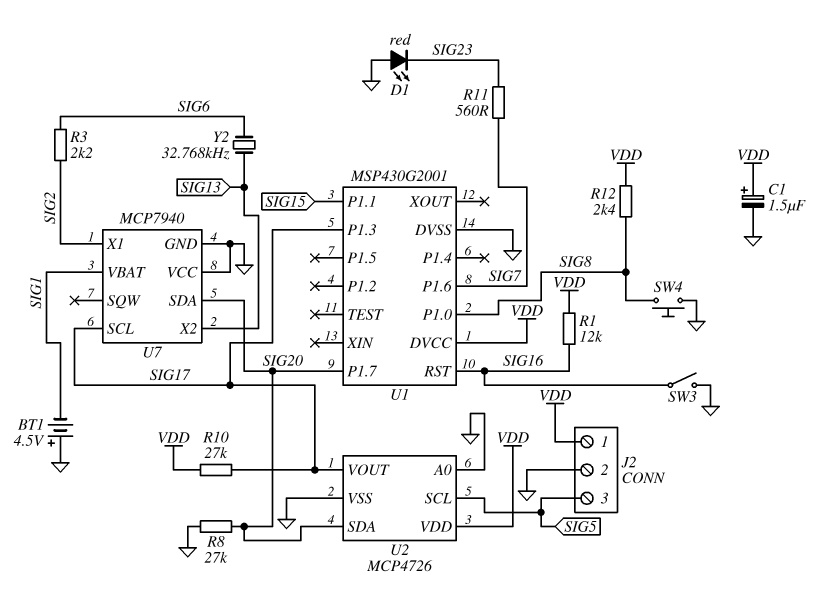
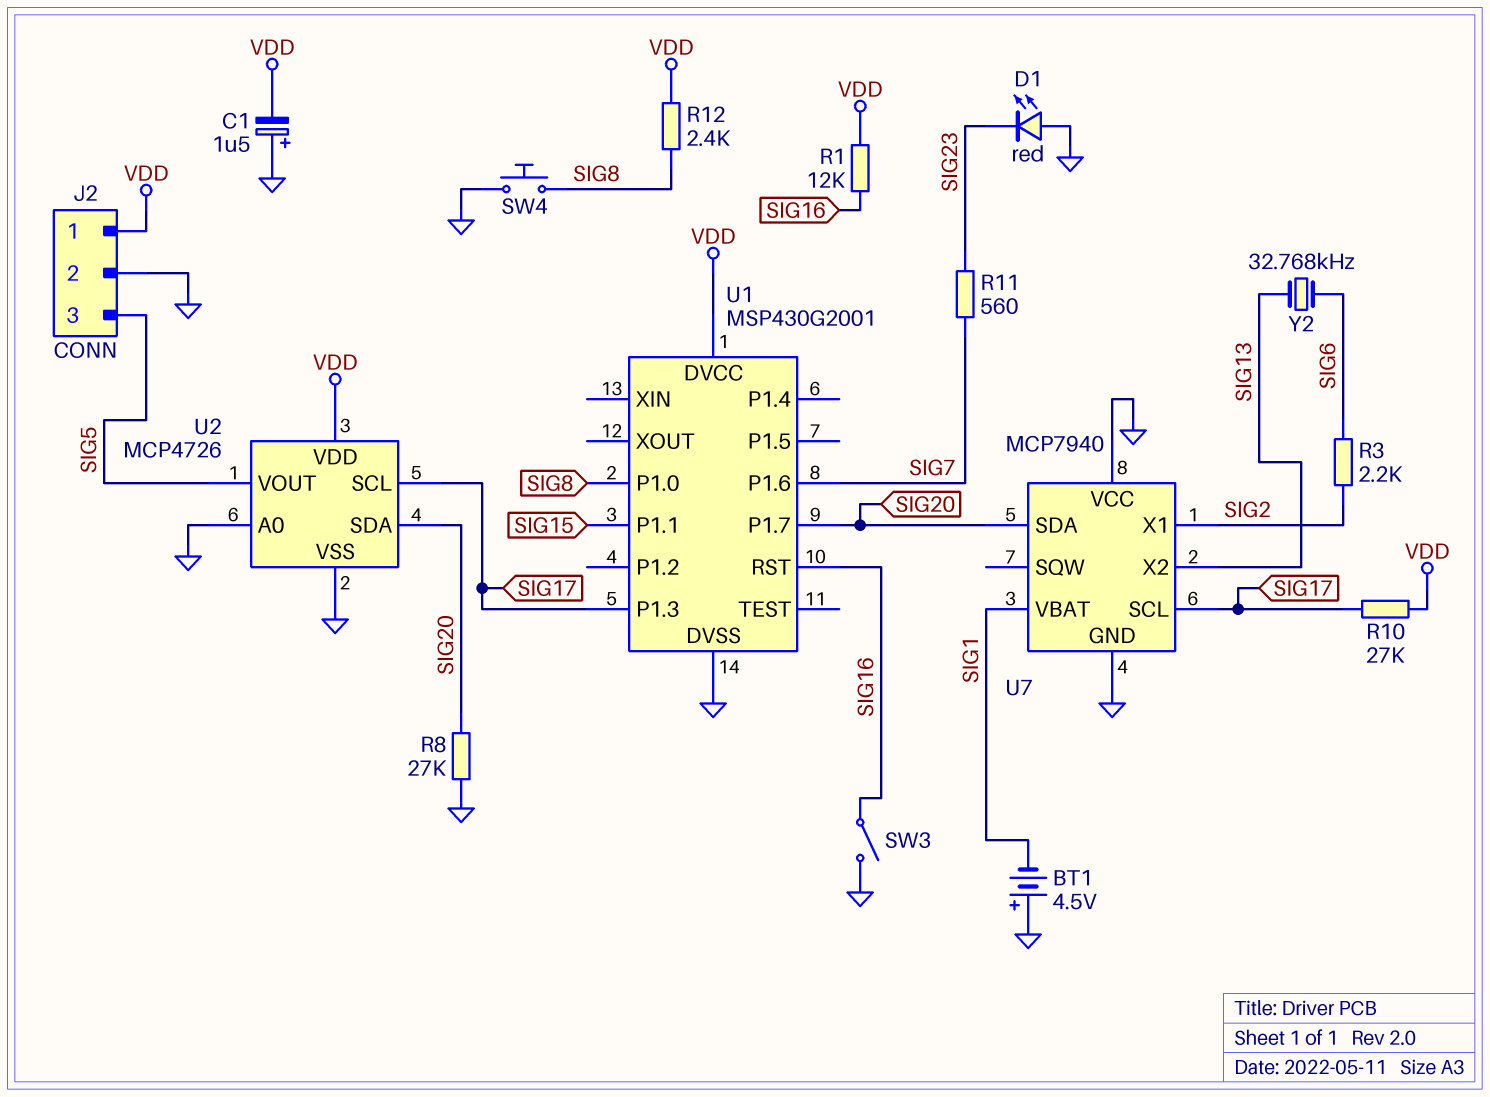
C1: 1.5uF (plus VDD, minus GND) -> 1.5uF (plus GND, minus VDD)
U2 pin SCL: SIG5 -> SIG17
U2 pin VOUT: SIG17 -> SIG5

